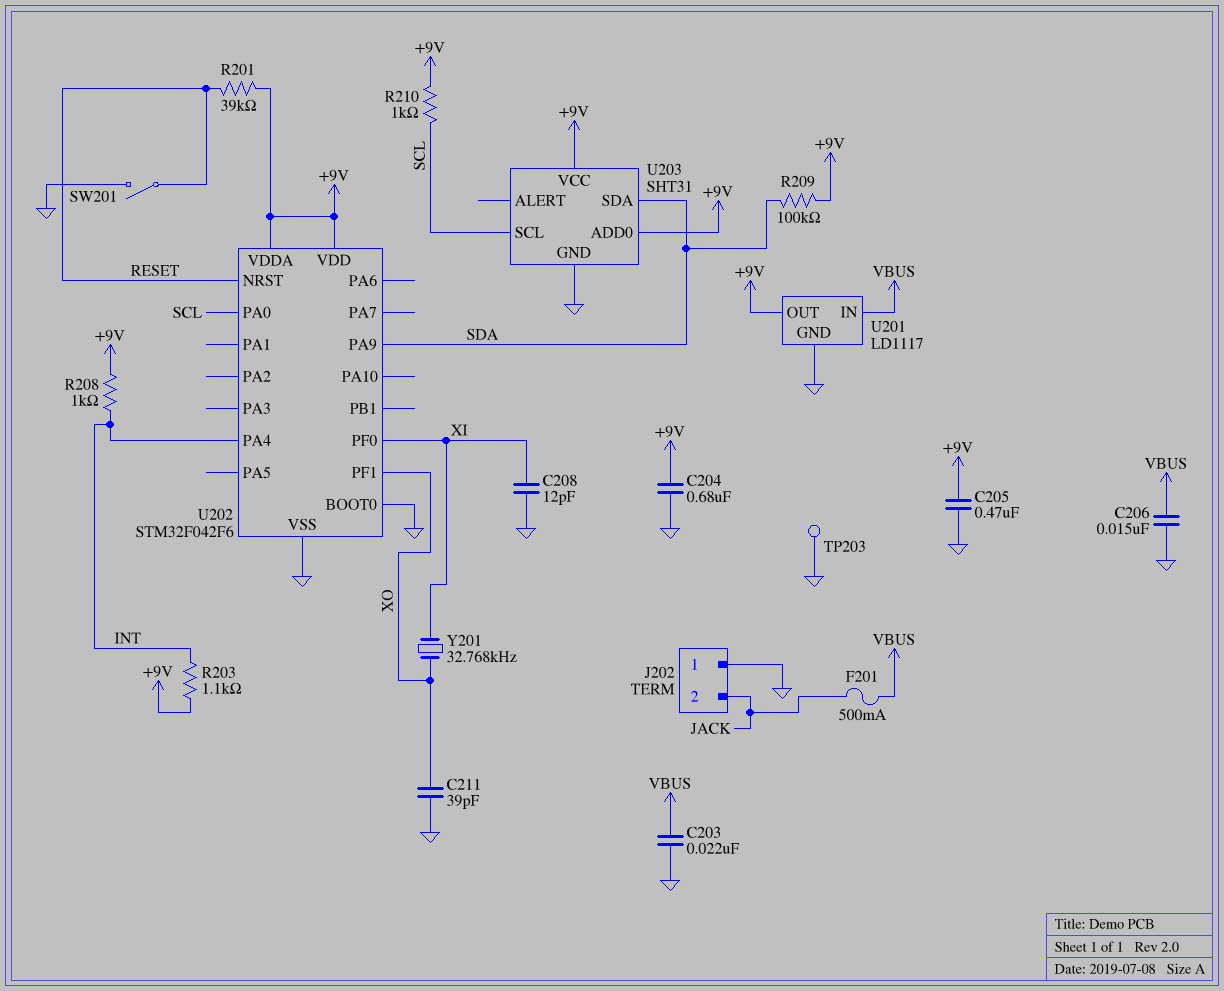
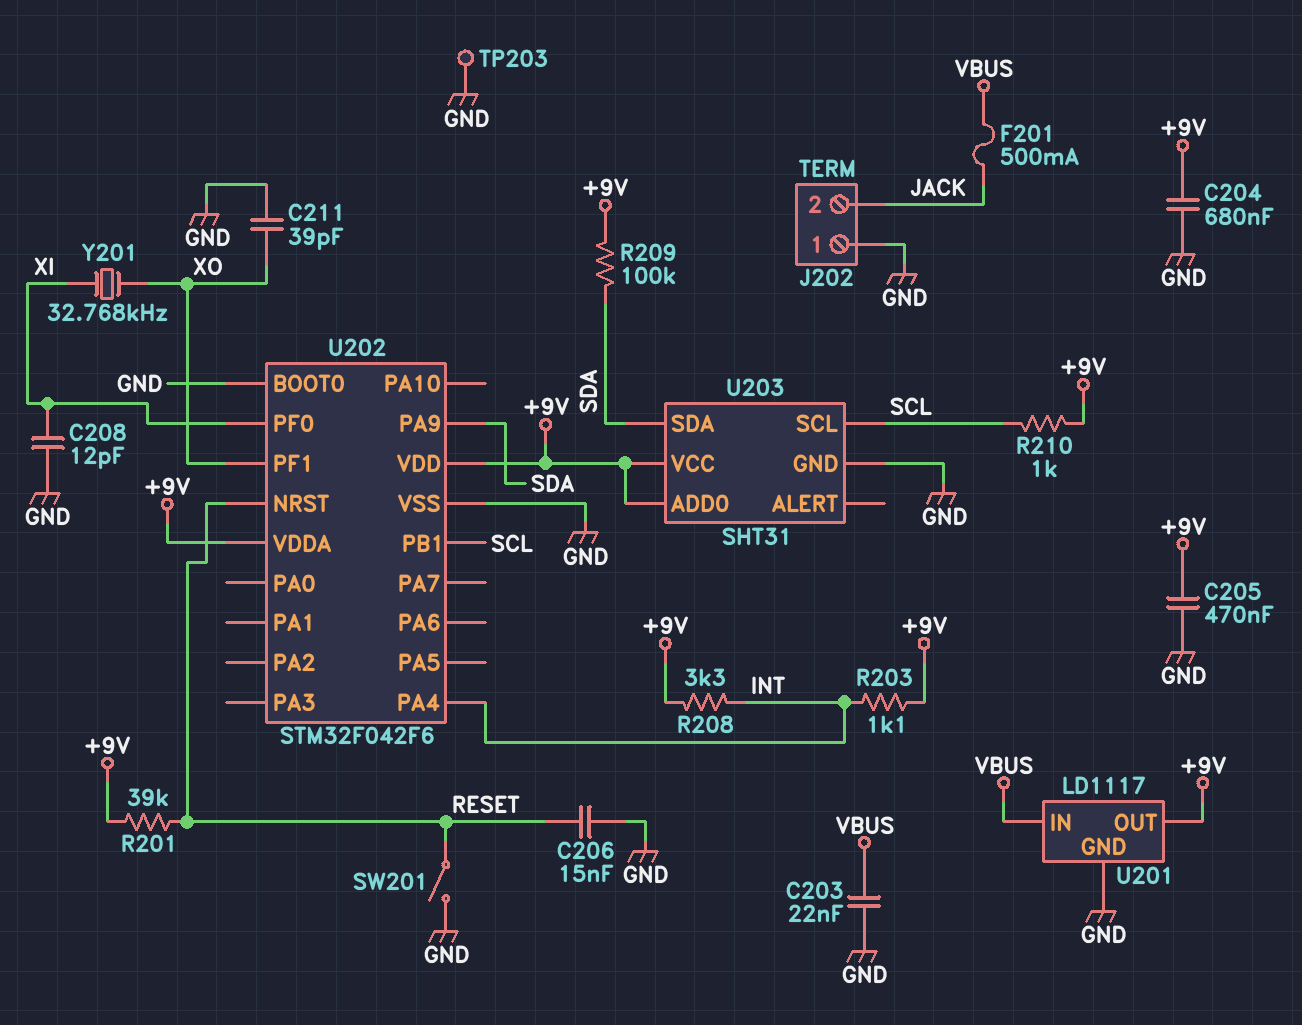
C206: 15nF (GND, VBUS) -> 15nF (GND, RESET)
R208: 1k (+9V, INT) -> 3.3k (+9V, INT)
U202 pin PA0: SCL -> none
U202 pin PB1: none -> SCL

